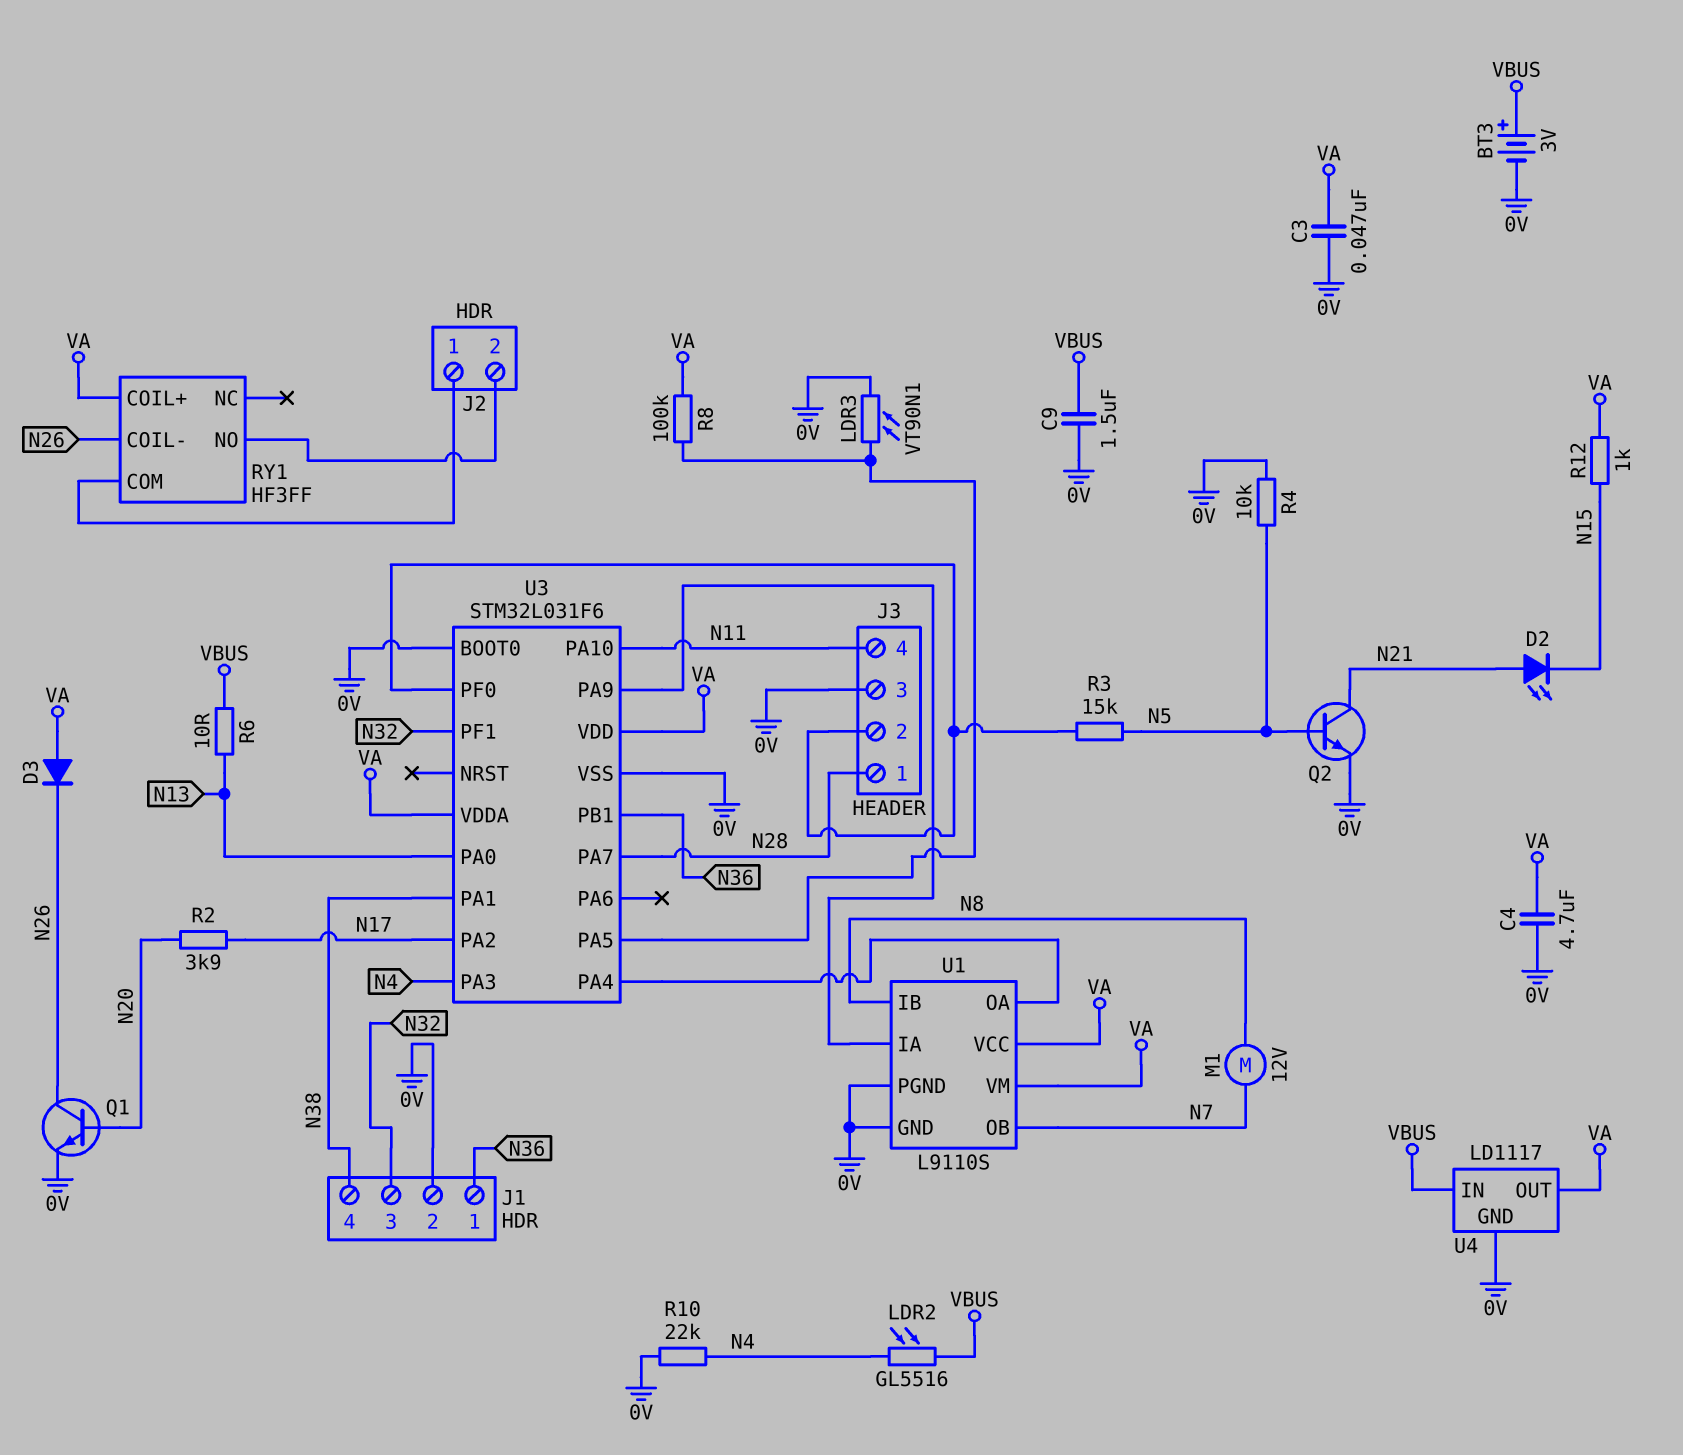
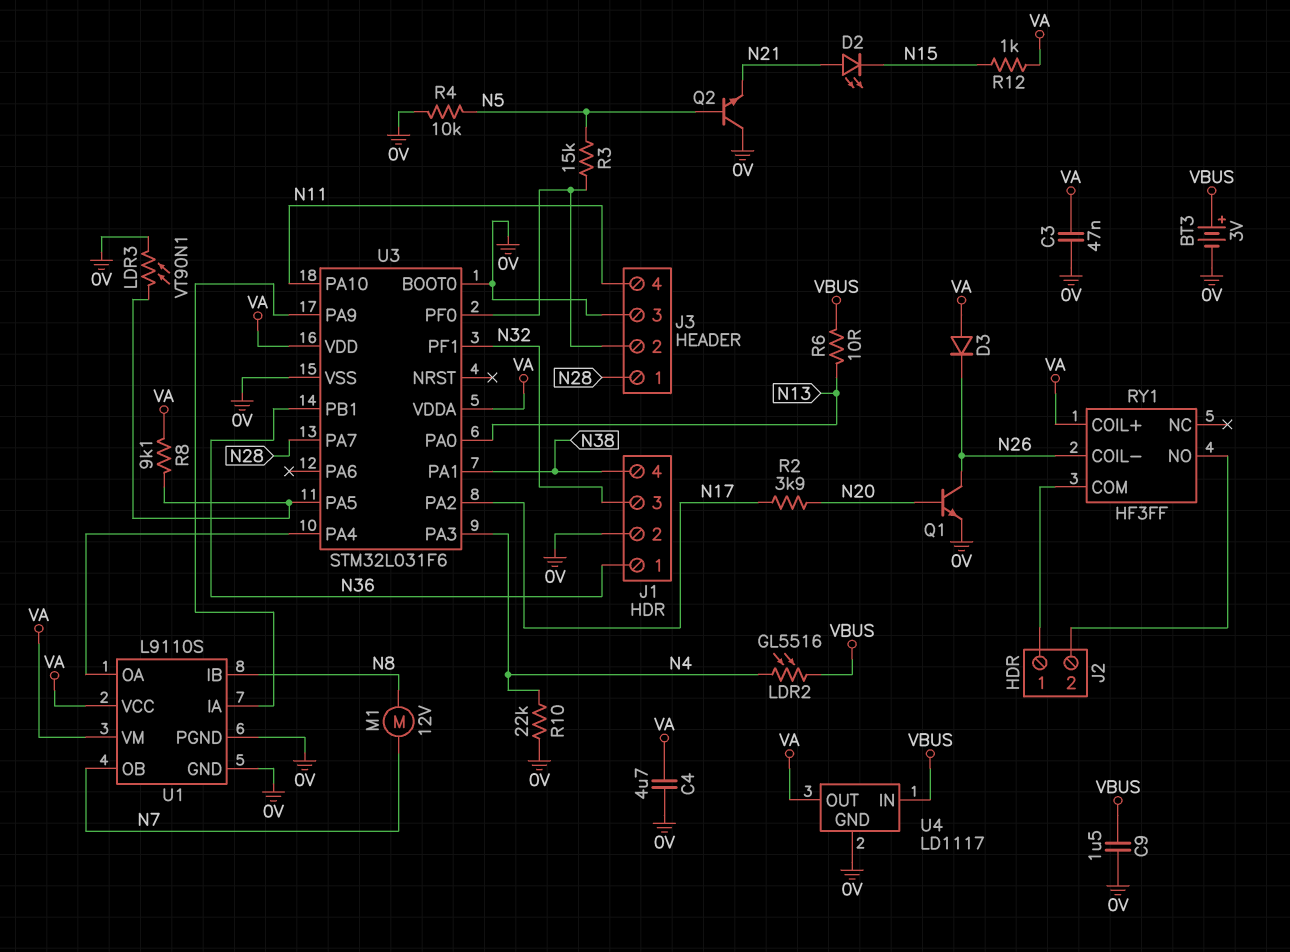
Q2: NPN (B N5, C N21, E 0V) -> NPN (B N5, C 0V, E N21)
R8: 100k (U3/PA5, VA) -> 9.1k (U3/PA5, VA)

